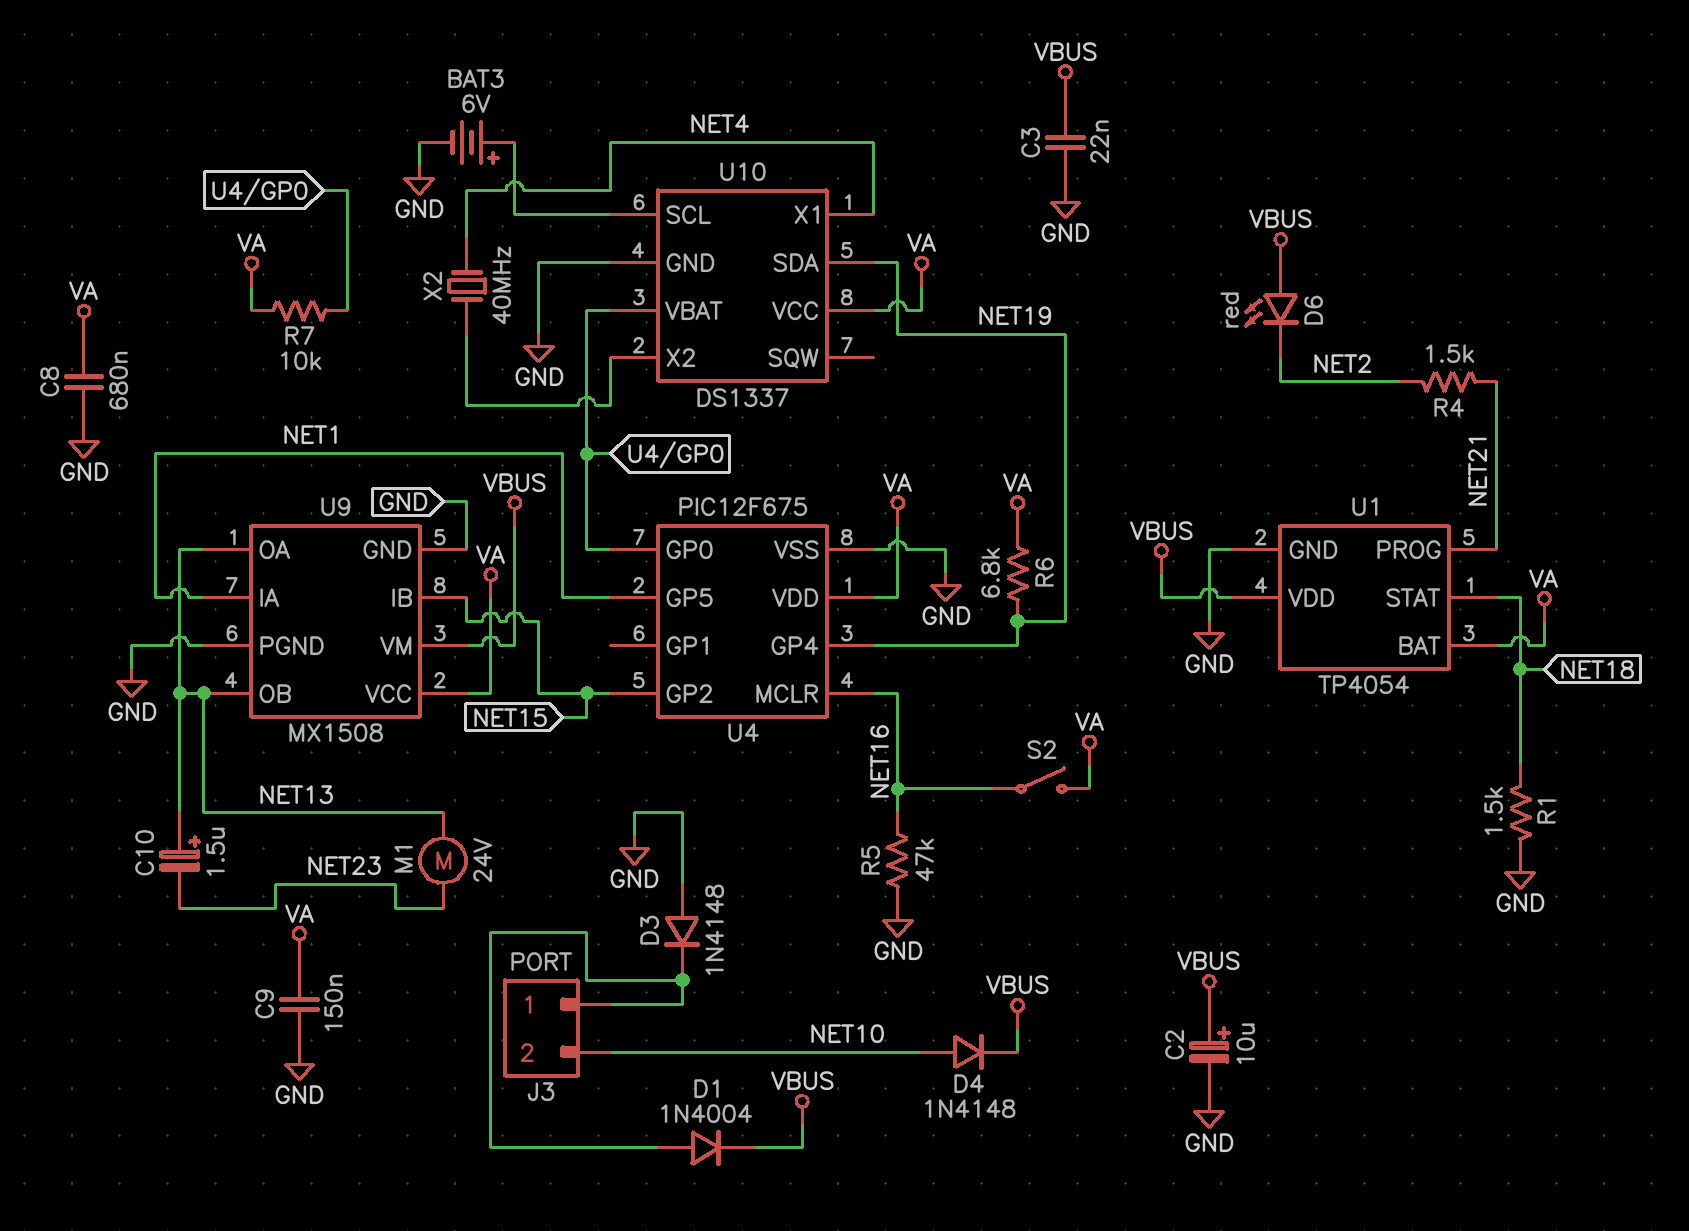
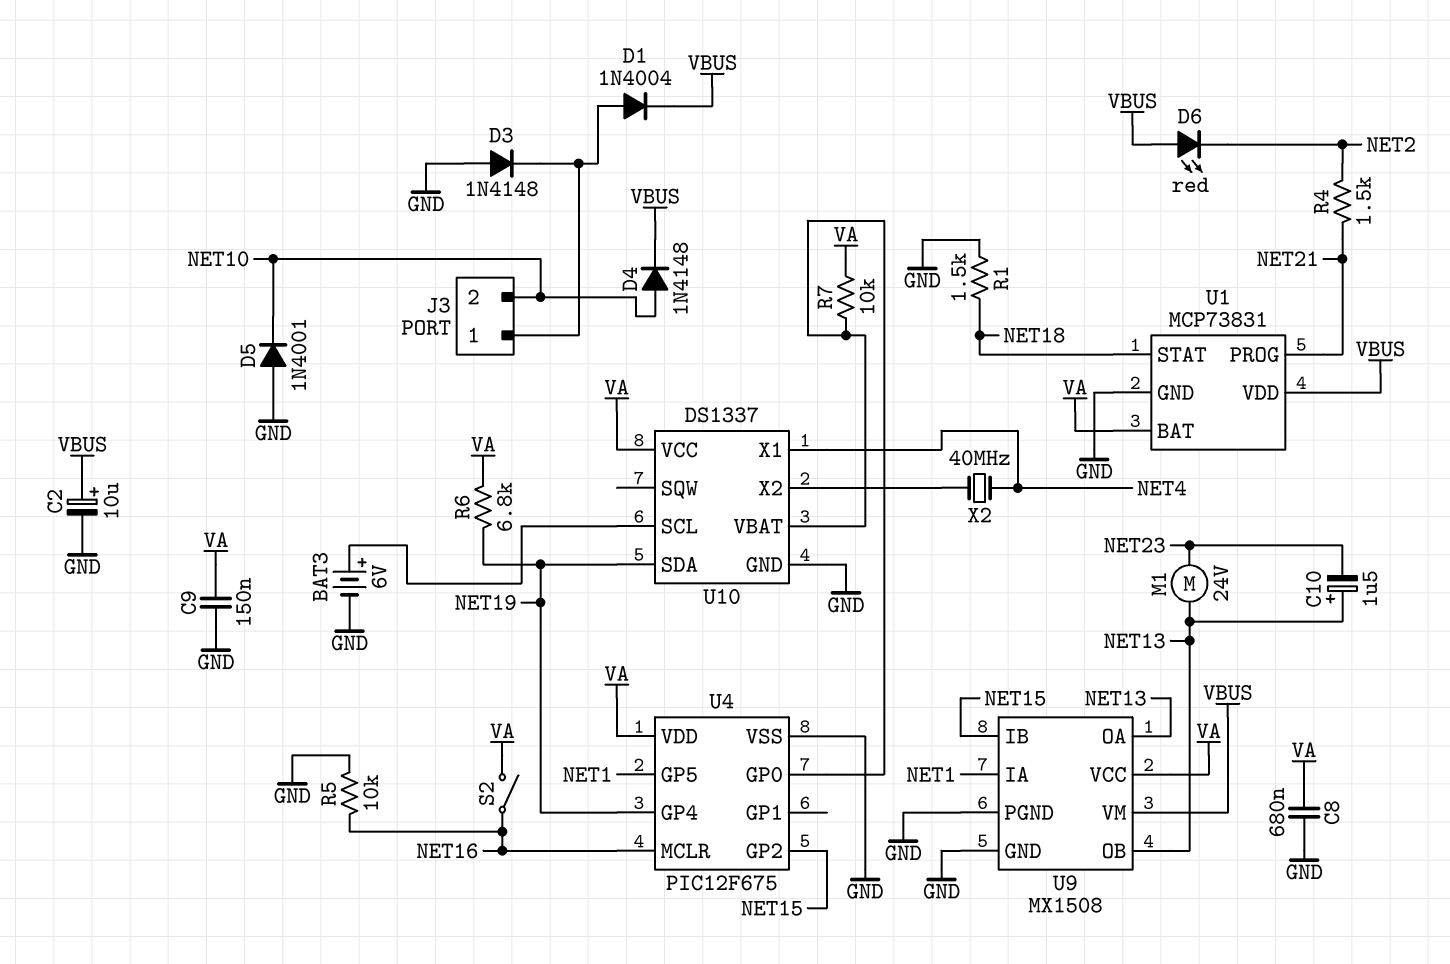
C3: 22nF (GND, VBUS) -> none
D5: none -> diode 1N4001 (A GND, K NET10)
R5: 47k (GND, NET16) -> 10k (GND, NET16)
U1: TP4054 -> MCP73831

